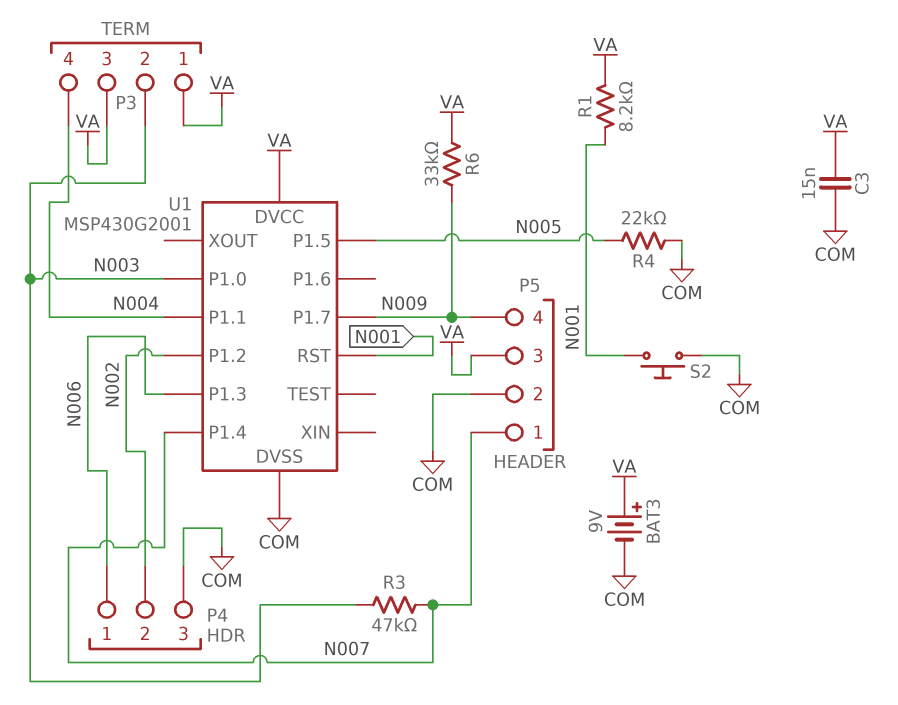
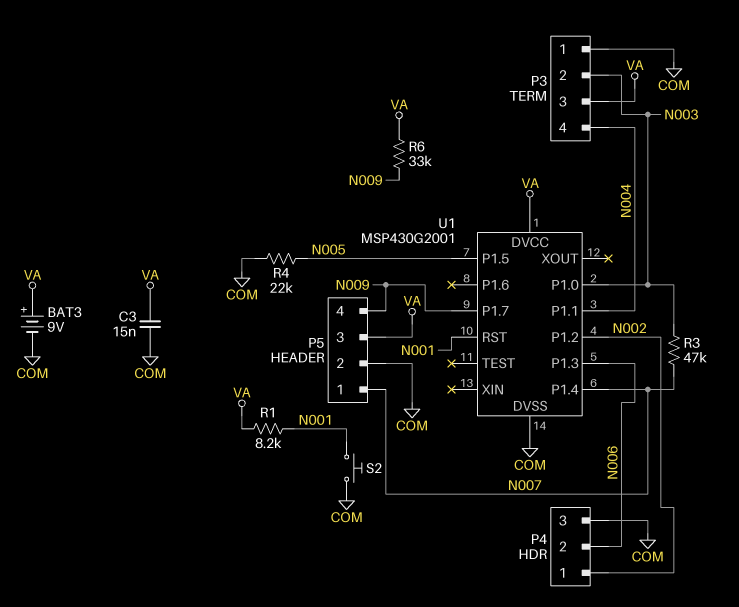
P3 pin 1: VA -> COM
P4 pin 1: N006 -> N002
P4 pin 2: N002 -> N006

